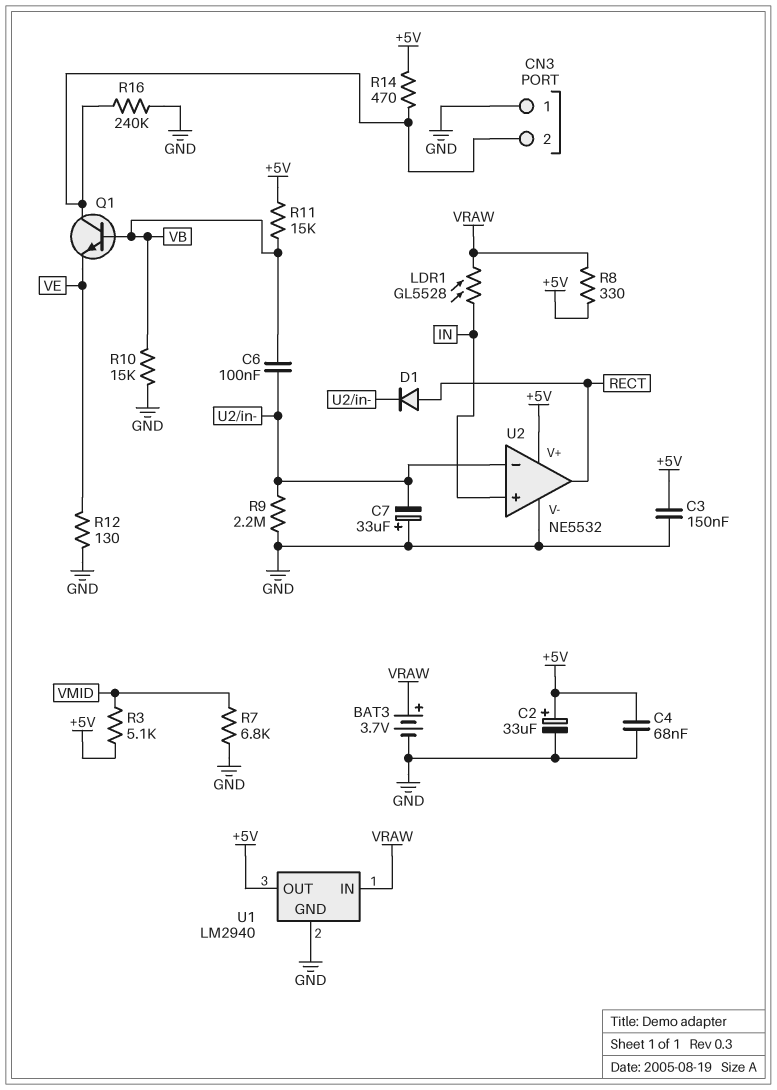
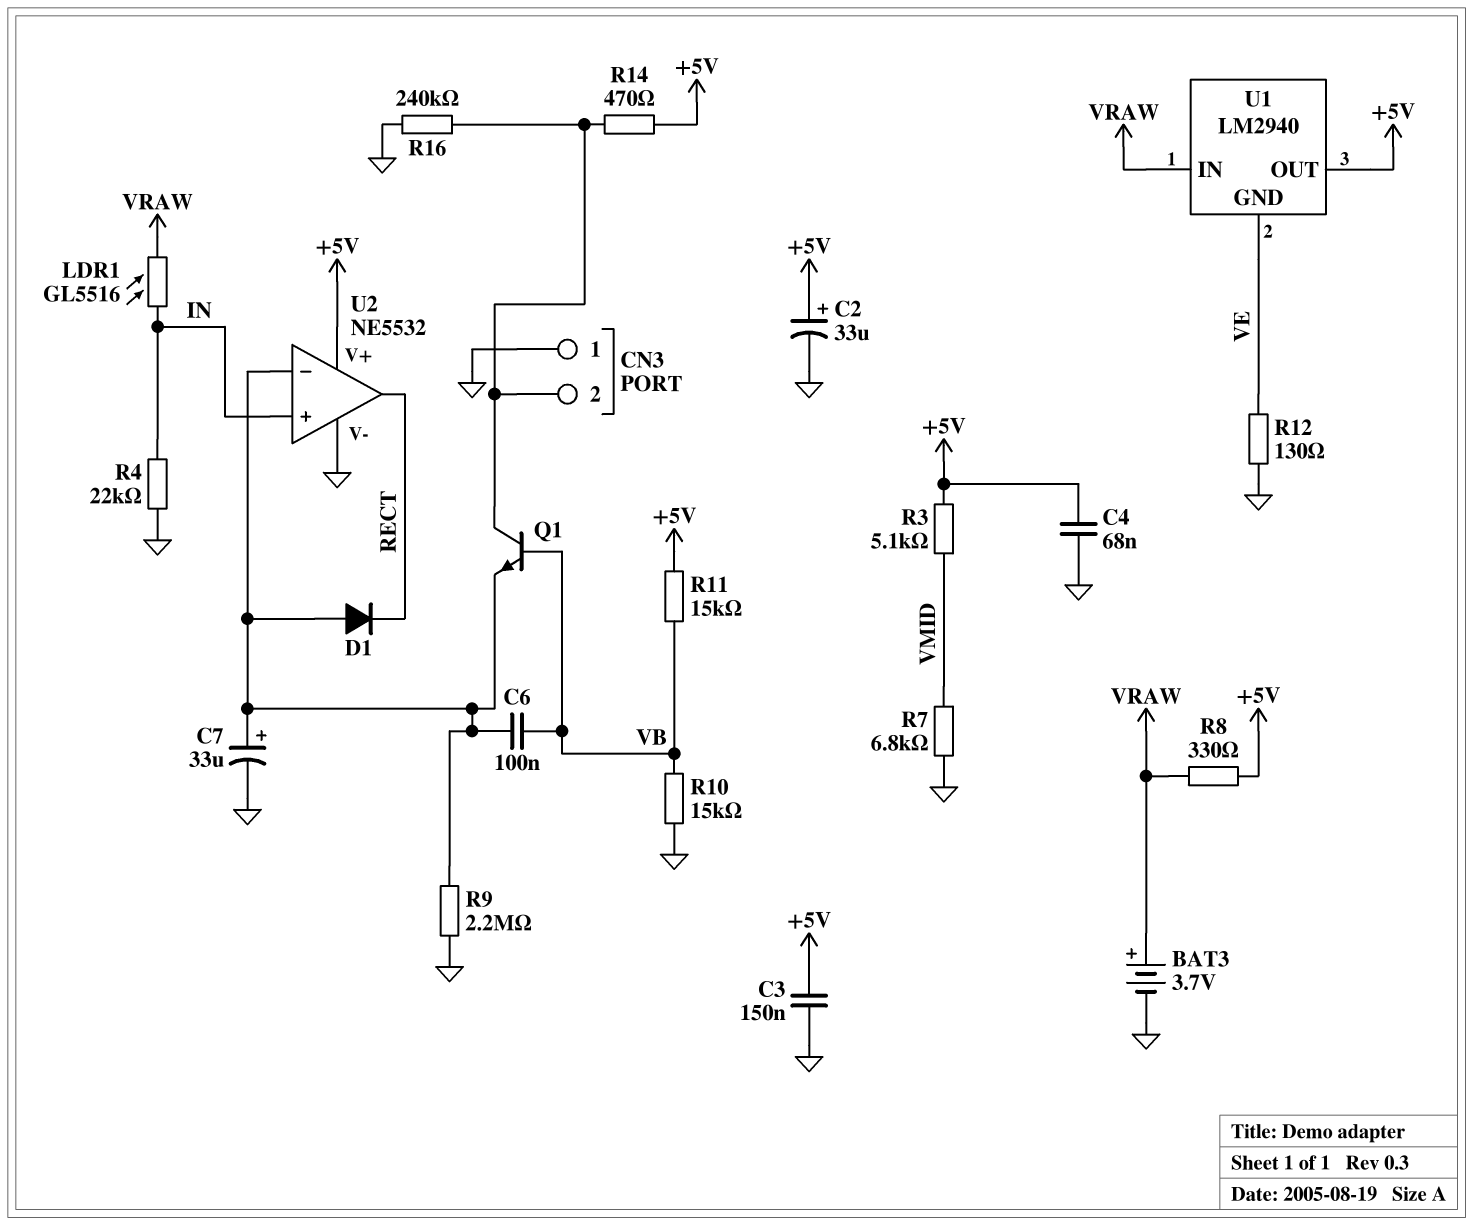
C7: 33uF (plus GND, minus U2/in-) -> 33uF (plus U2/in-, minus GND)
D1: diode (A RECT, K U2/in-) -> diode (A U2/in-, K RECT)
LDR1: GL5528 (IN, VRAW) -> GL5516 (IN, VRAW)
Q1: NPN (B VB, C CN3/2, E VE) -> NPN (B VB, C CN3/2, E U2/in-)
R4: none -> 22k (GND, IN)
U1 pin GND: GND -> VE

